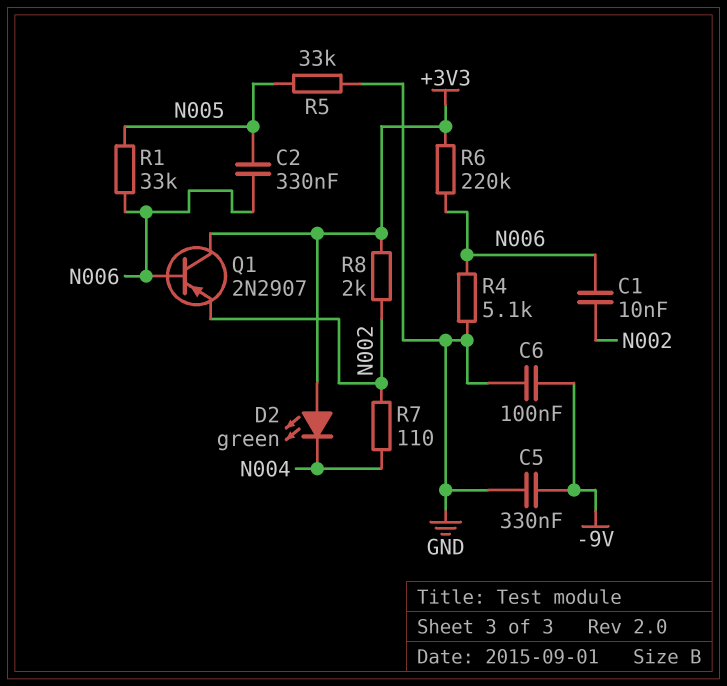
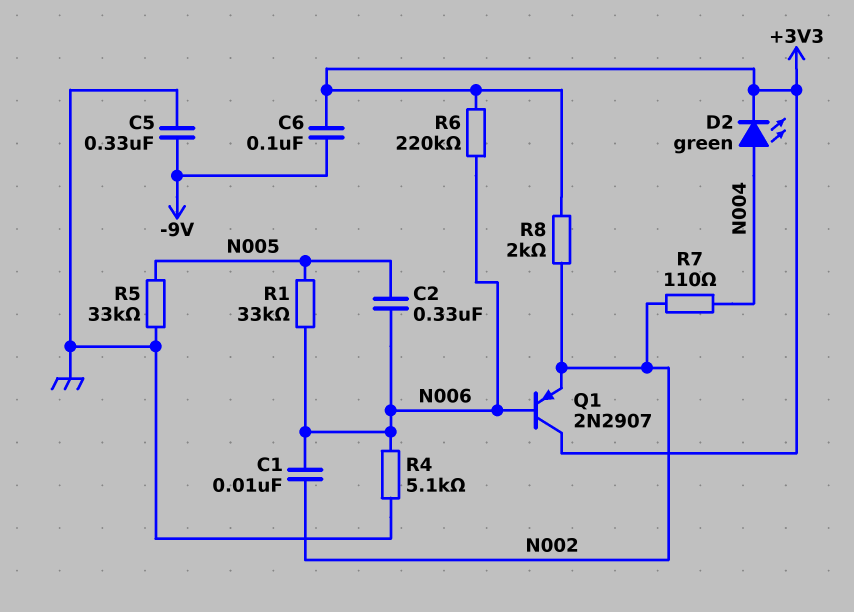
C6: 100nF (-9V, GND) -> 100nF (+3V3, -9V)
D2: LED green (A +3V3, K N004) -> LED green (A N004, K +3V3)

